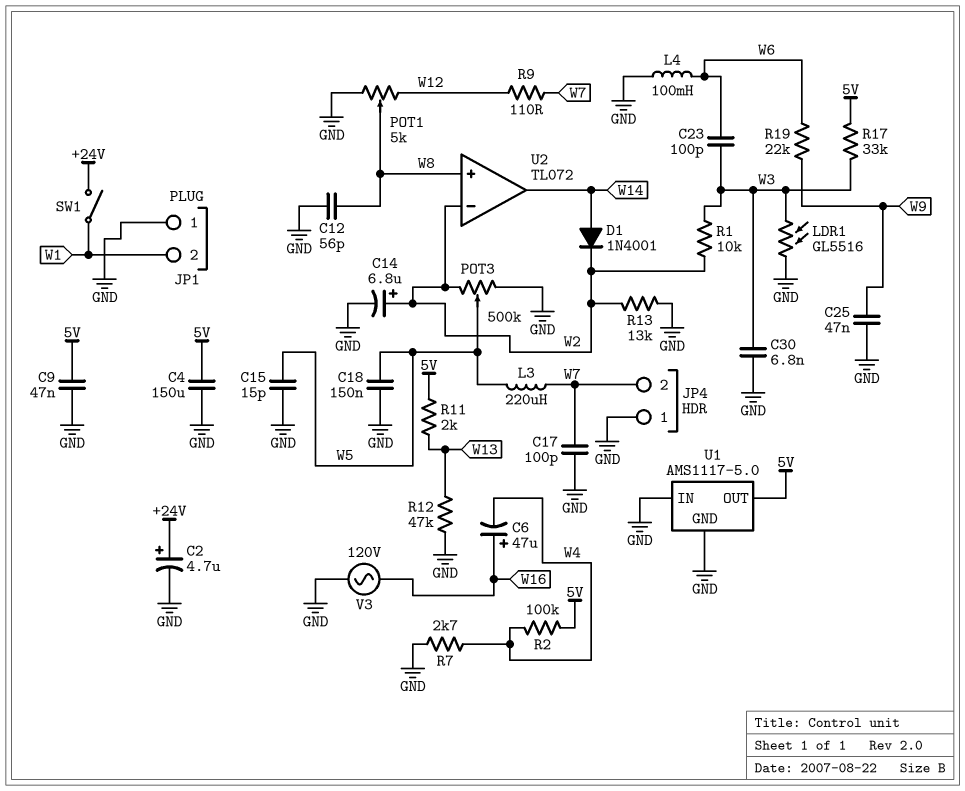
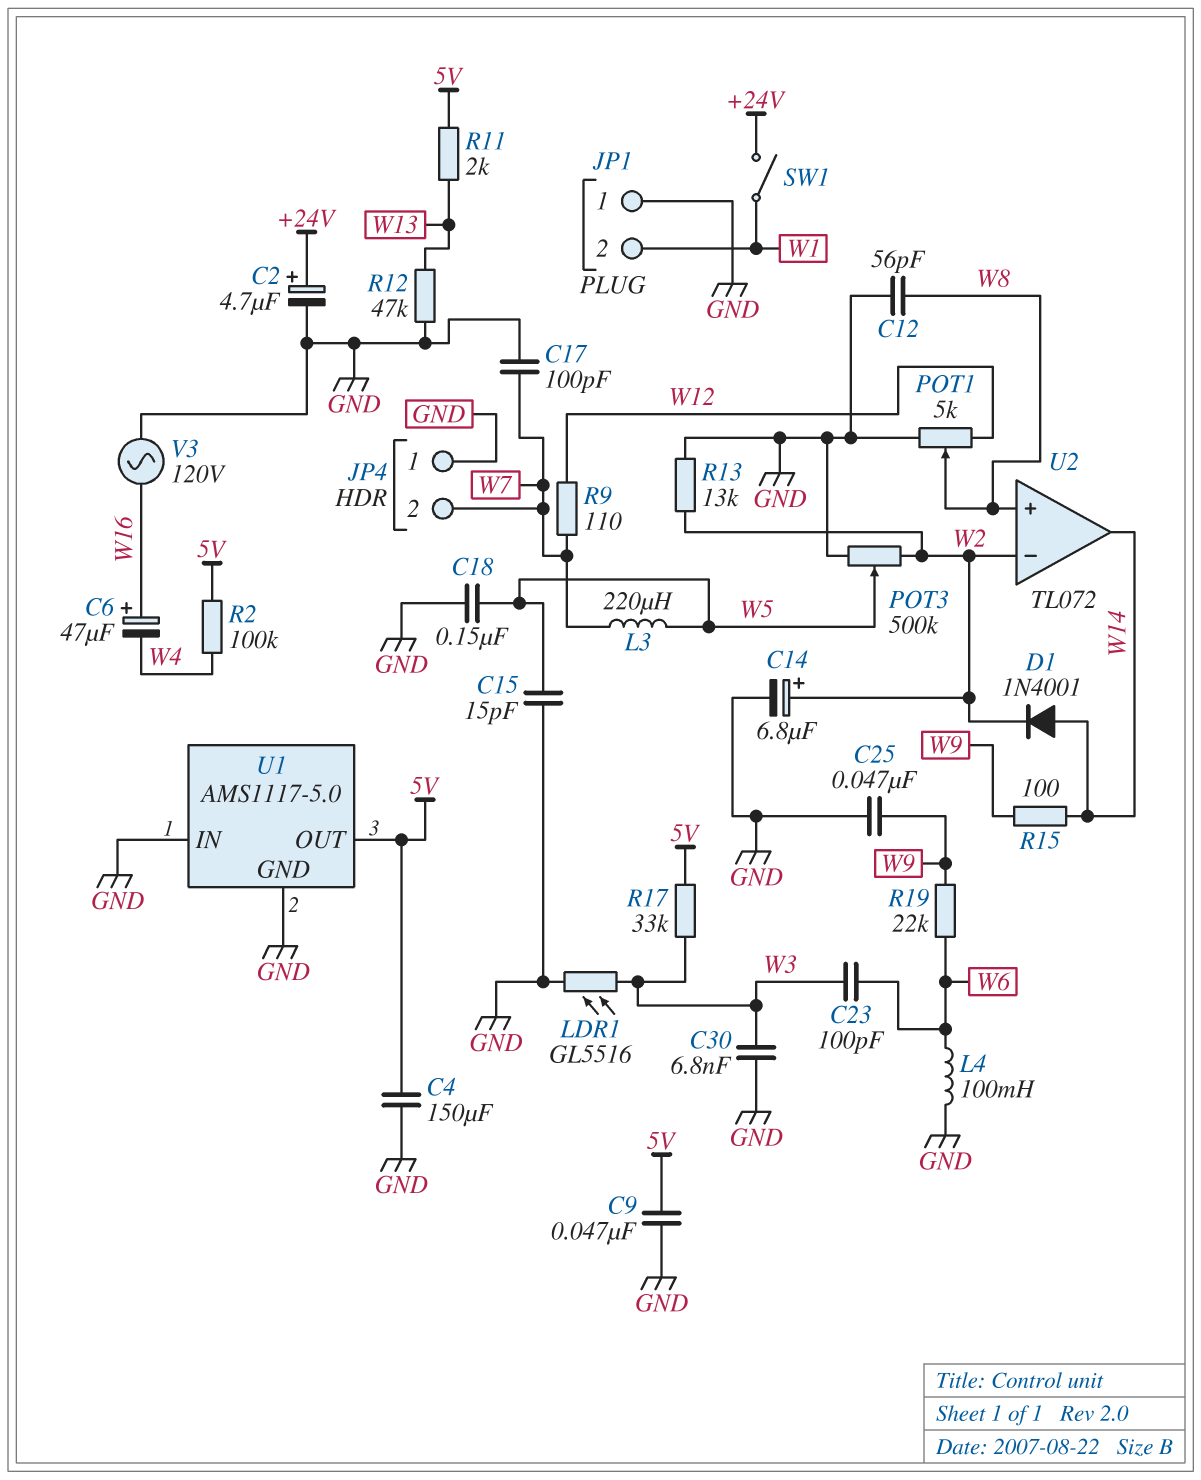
R1: 10k (W2, W3) -> none
R7: 2.7k (GND, W4) -> none
R15: none -> 100 (W9, W14)

